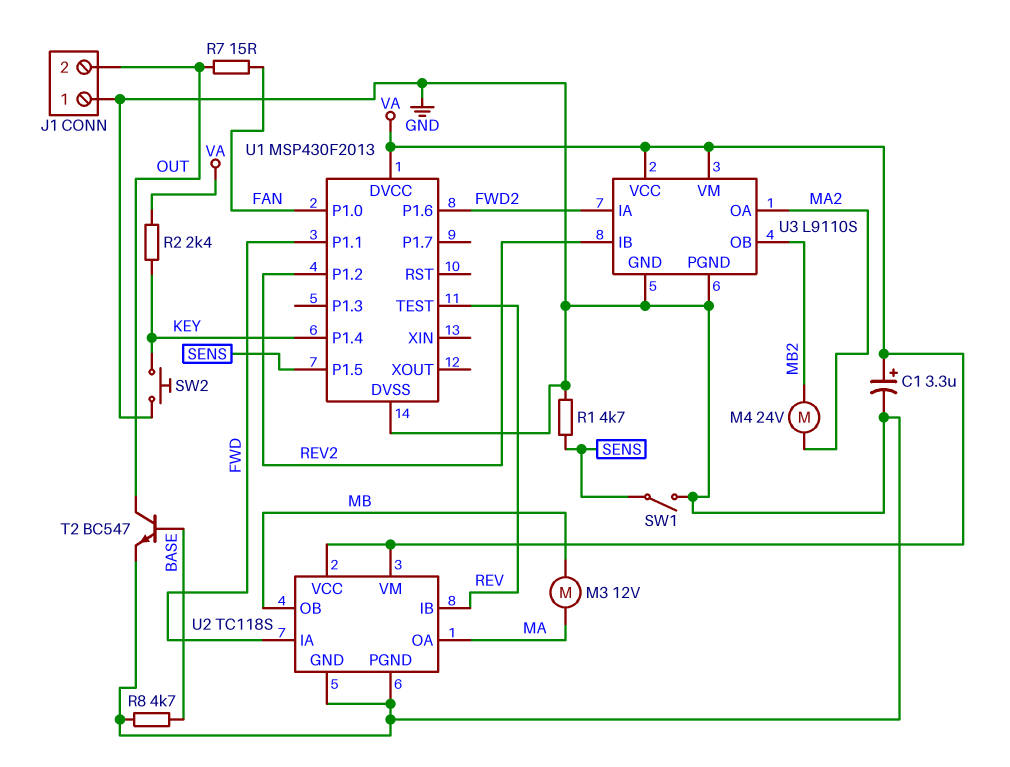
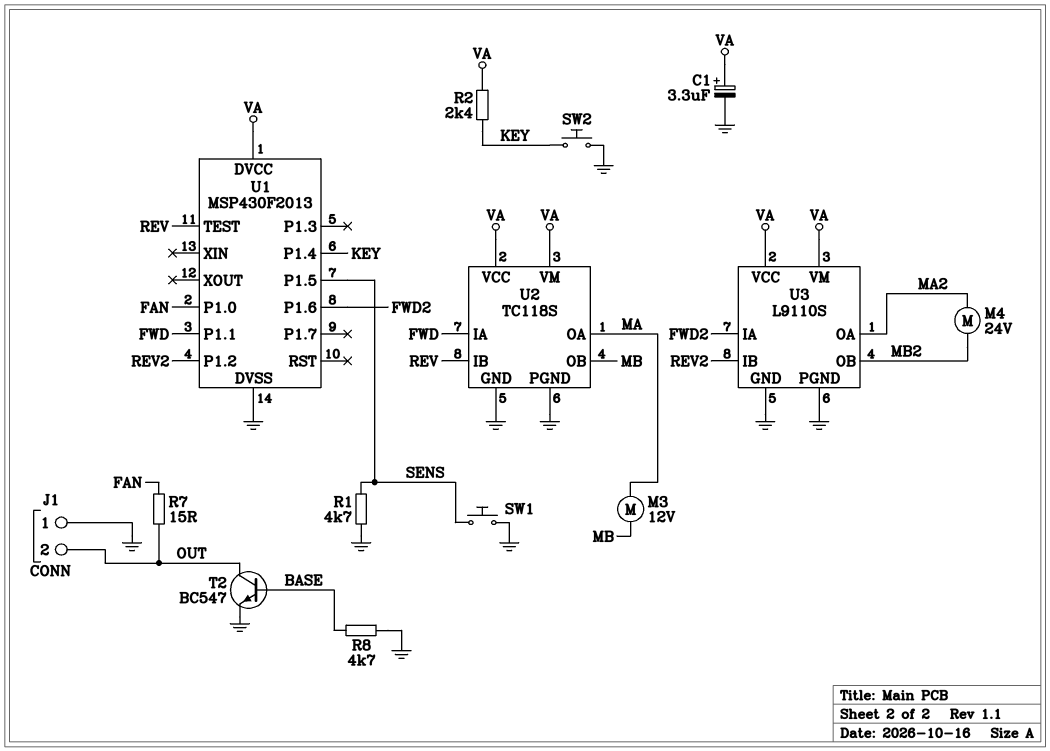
SW1: switch (GND, SENS) -> button (GND, SENS)

